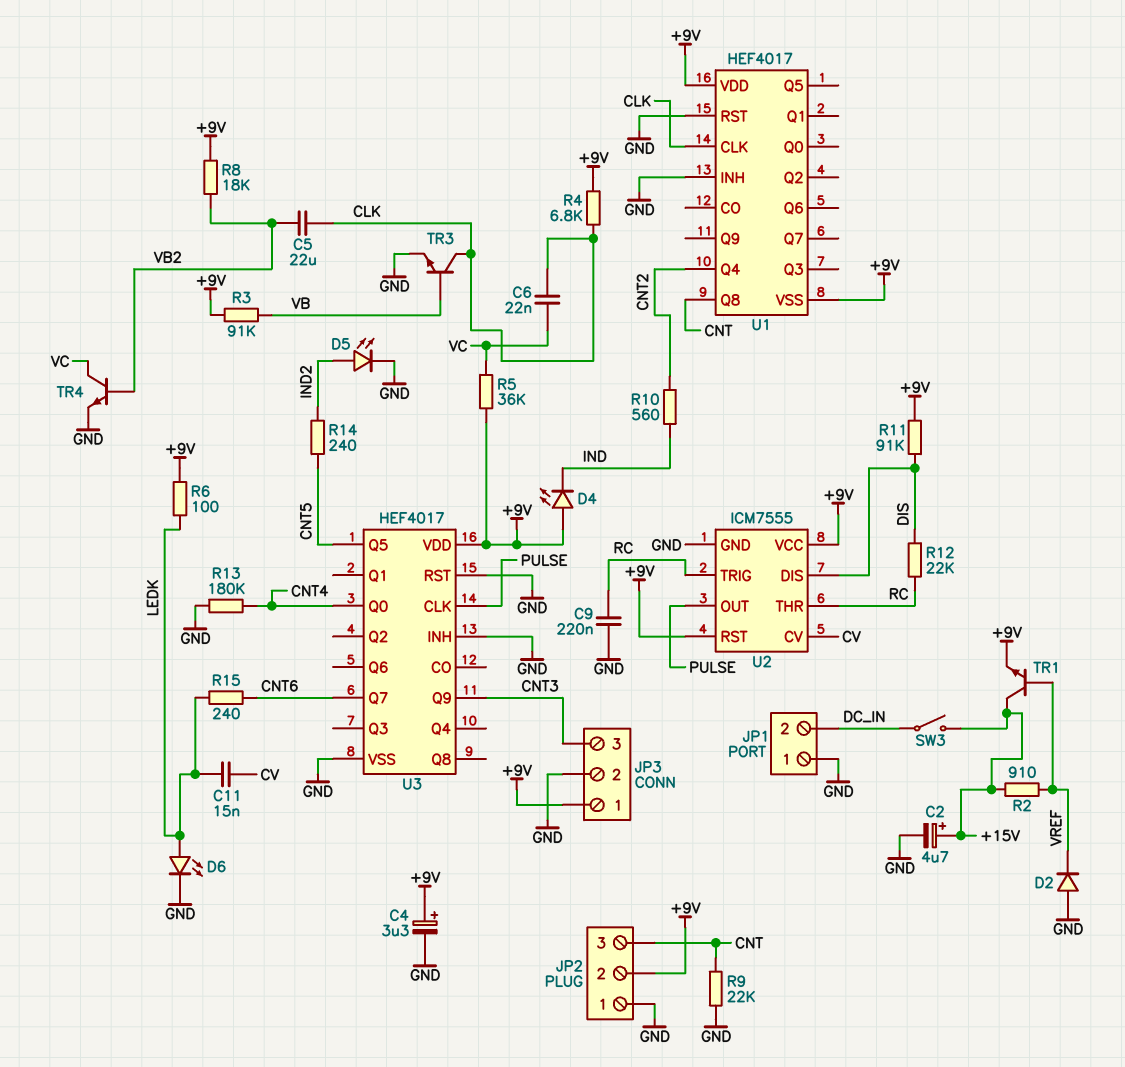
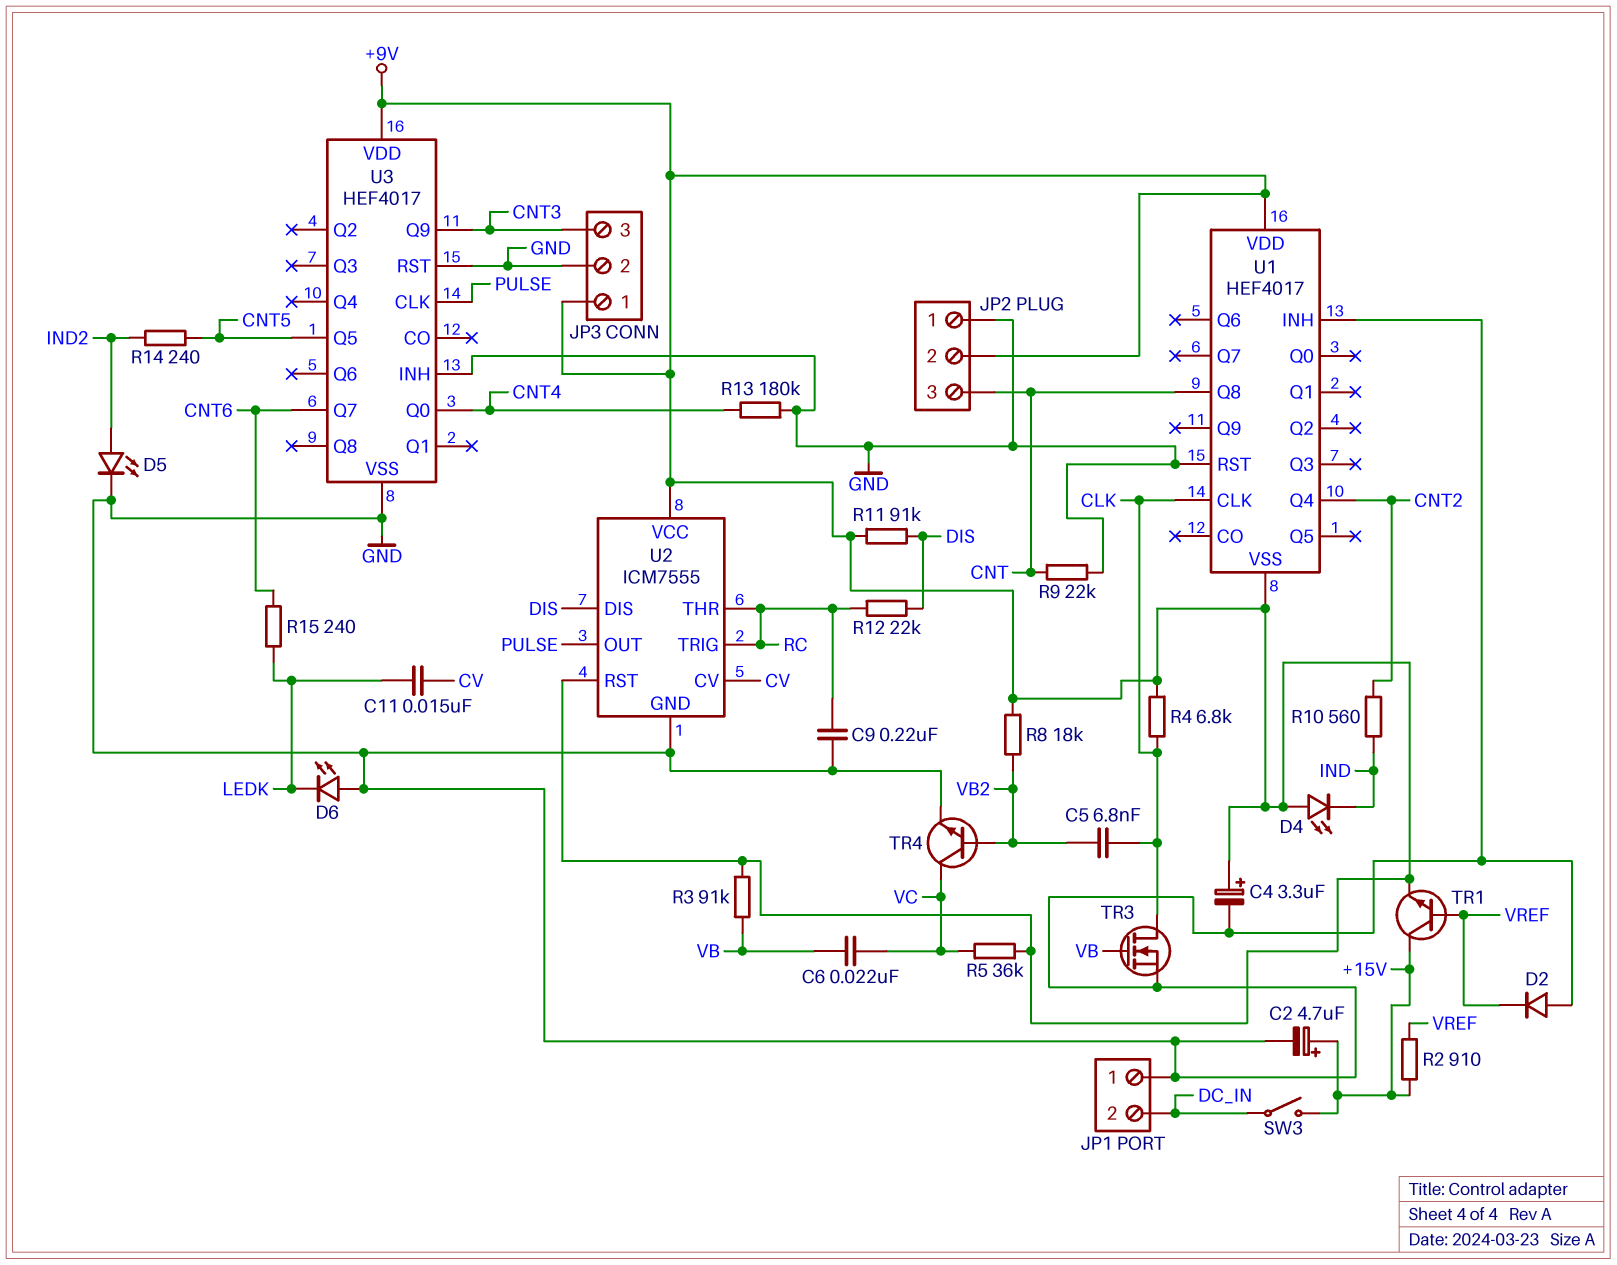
C5: 22uF (CLK, VB2) -> 6.8nF (CLK, VB2)
C6: 22nF (CLK, VC) -> 22nF (VB, VC)
D6: LED (A LEDK, K GND) -> LED (A GND, K LEDK)
R6: 100 (+9V, LEDK) -> none
TR3: NPN (B VB, C CLK, E GND) -> NMOS (G VB, D CLK, S GND)

